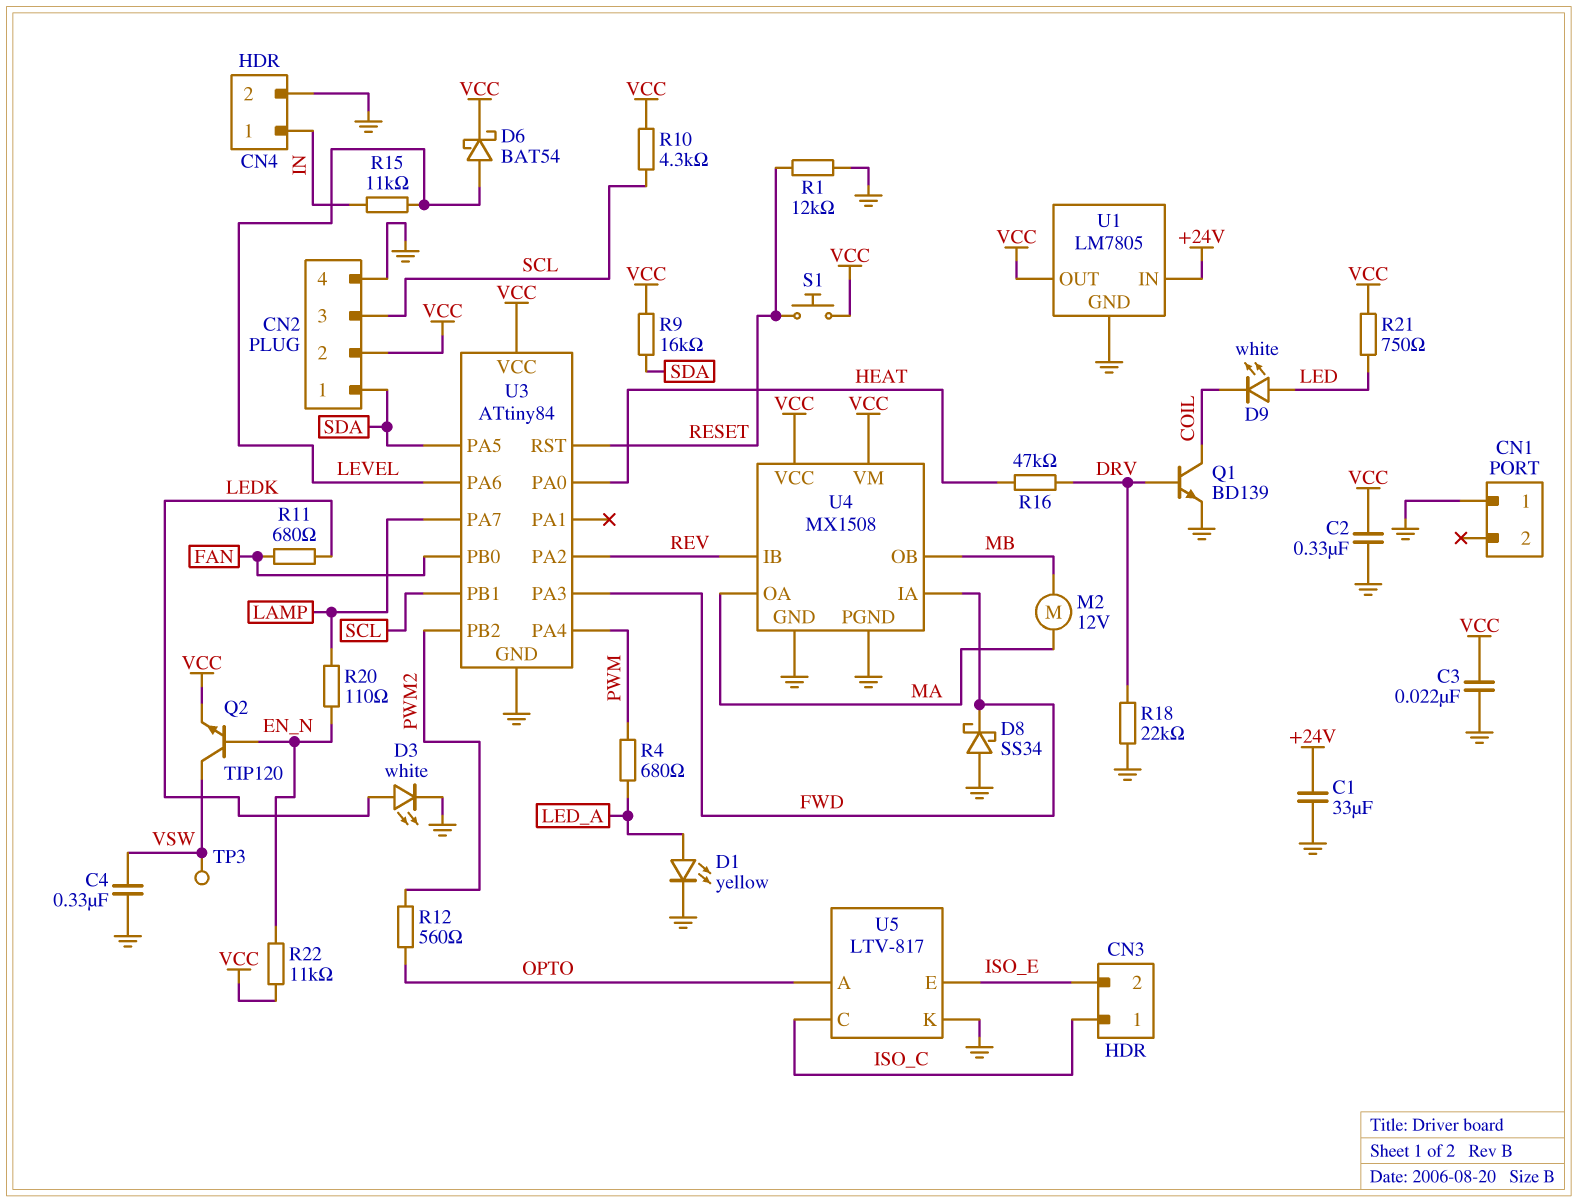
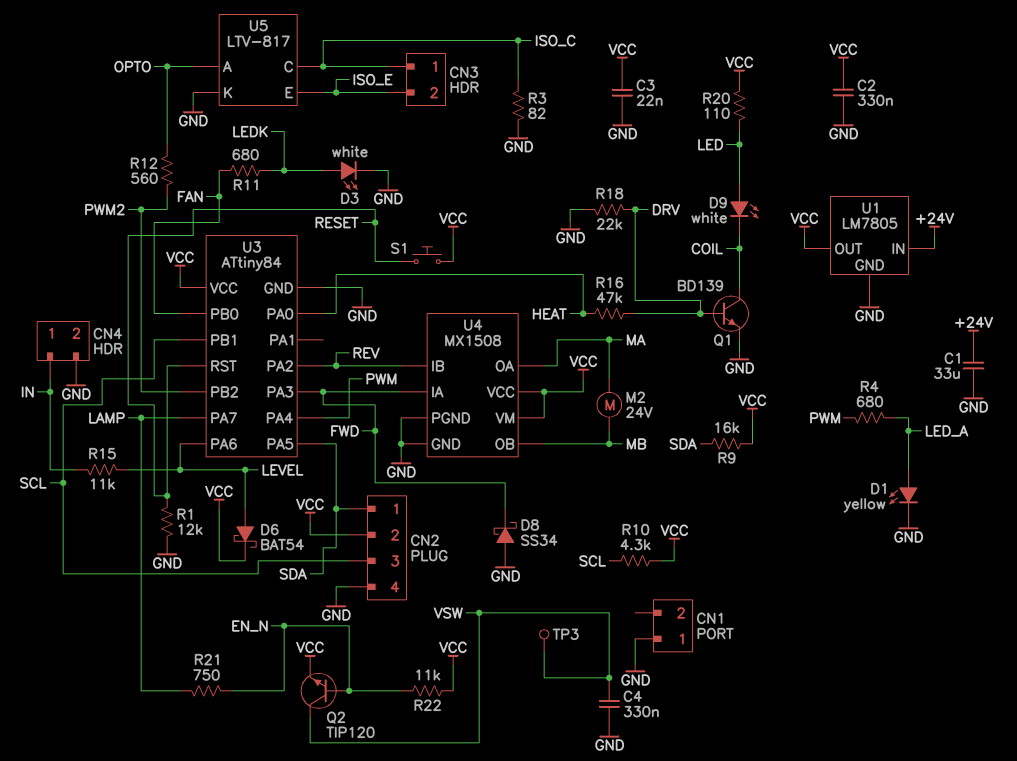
M2: motor 12V (MA, MB) -> motor 24V (MA, MB)
R3: none -> 82 (GND, ISO_C)
R20: 110 (EN_N, LAMP) -> 110 (LED, VCC)
R21: 750 (LED, VCC) -> 750 (EN_N, LAMP)

